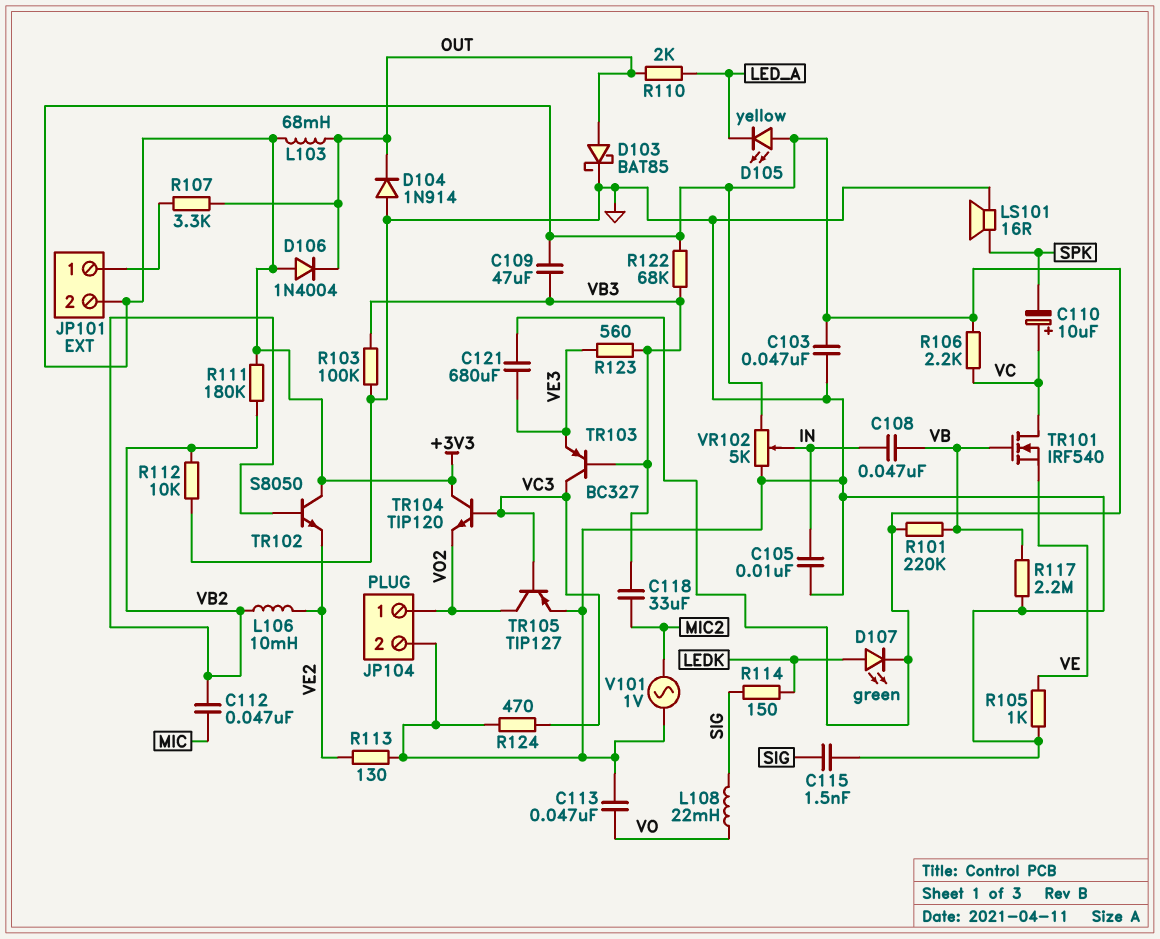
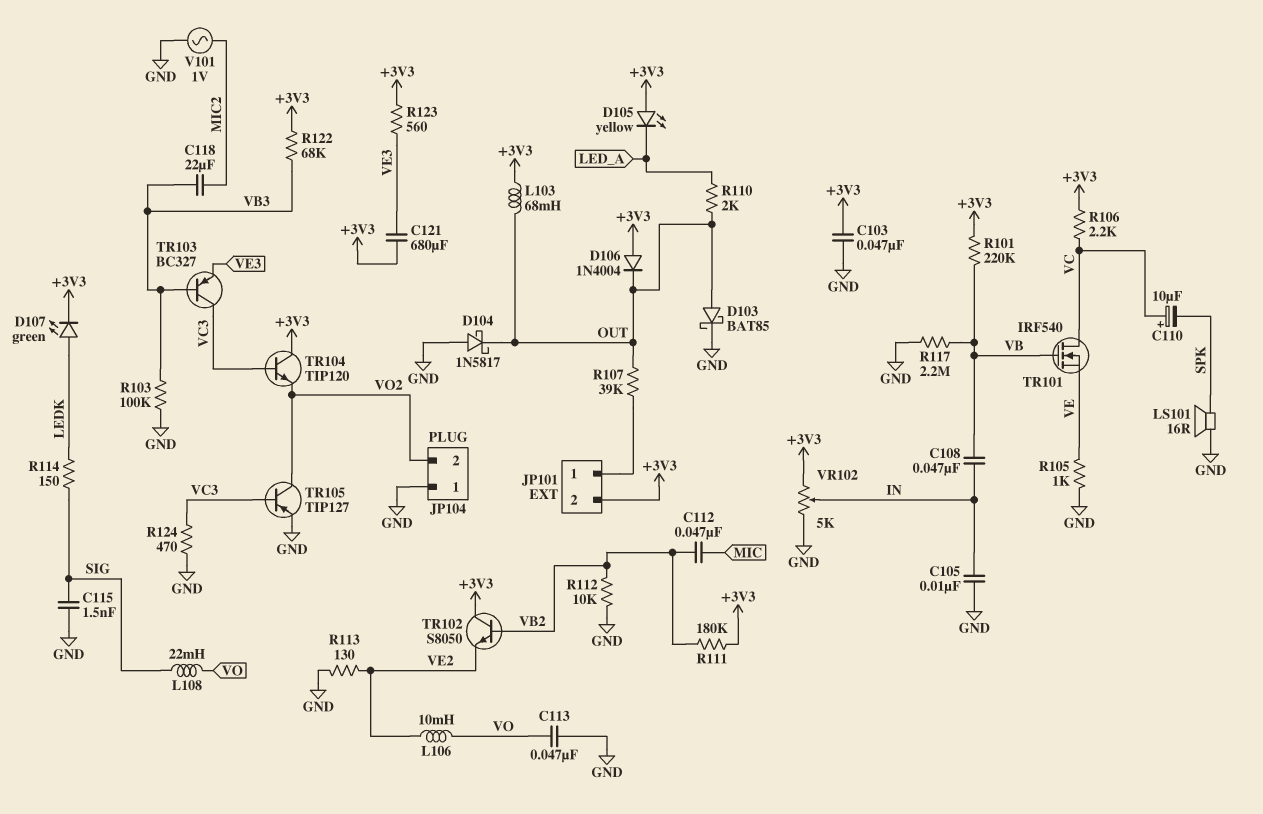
C109: 47uF (+3V3, VB3) -> none
C118: 33uF (MIC2, VB3) -> 22uF (MIC2, VB3)
D104: diode 1N914 (A GND, K OUT) -> schottky 1N5817 (A GND, K OUT)
JP104 pin 1: VO2 -> GND
JP104 pin 2: GND -> VO2
L106: 10mH (VB2, VE2) -> 10mH (VE2, VO)
R107: 3.3k (JP101/1, OUT) -> 39k (JP101/1, OUT)
R123: 560 (VB3, VE3) -> 560 (+3V3, VE3)

